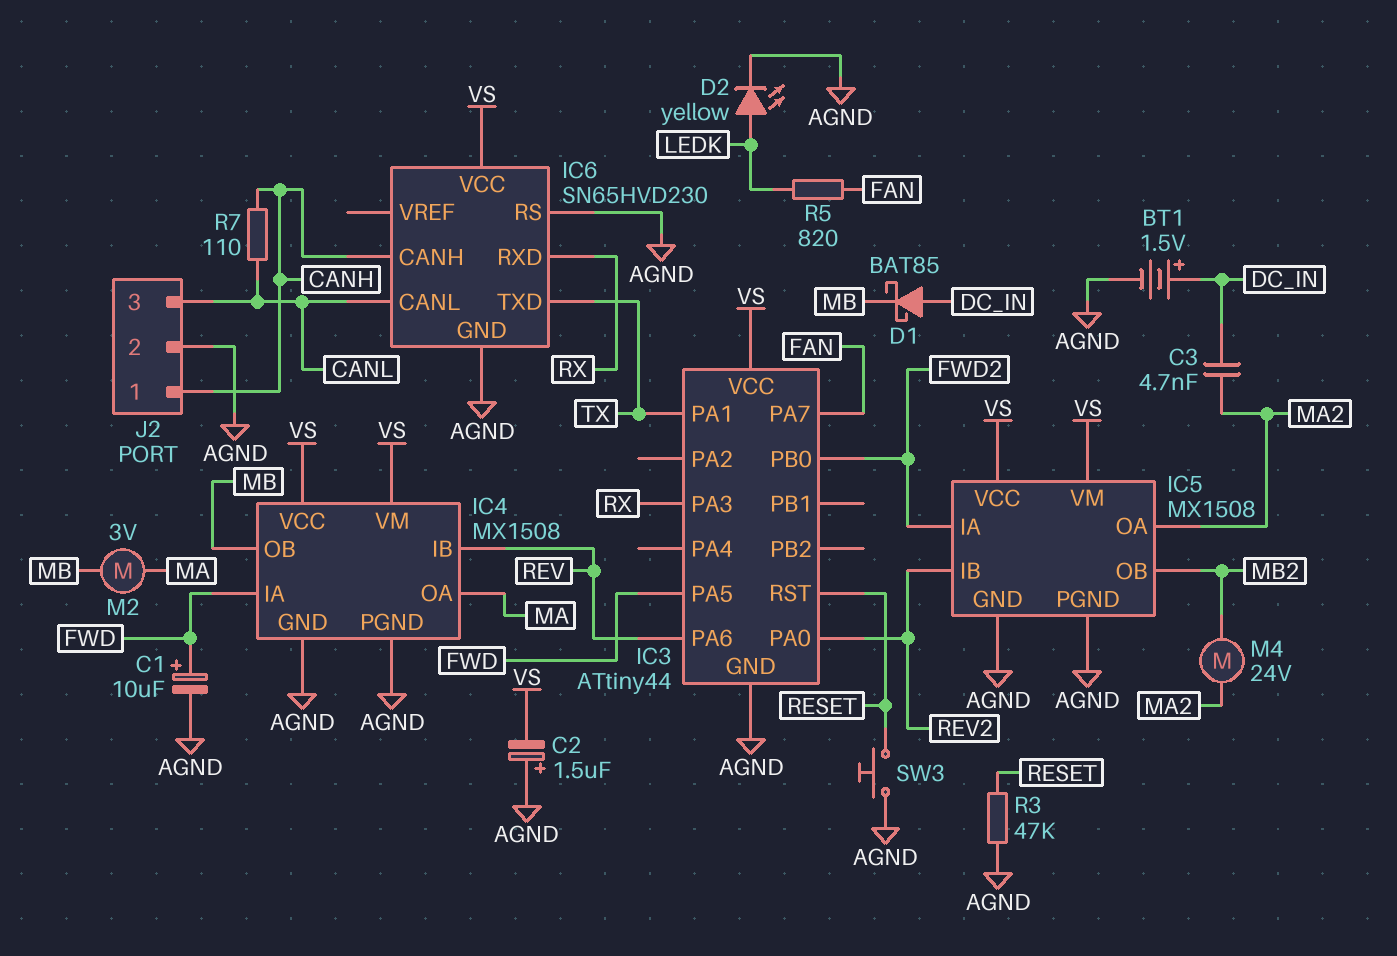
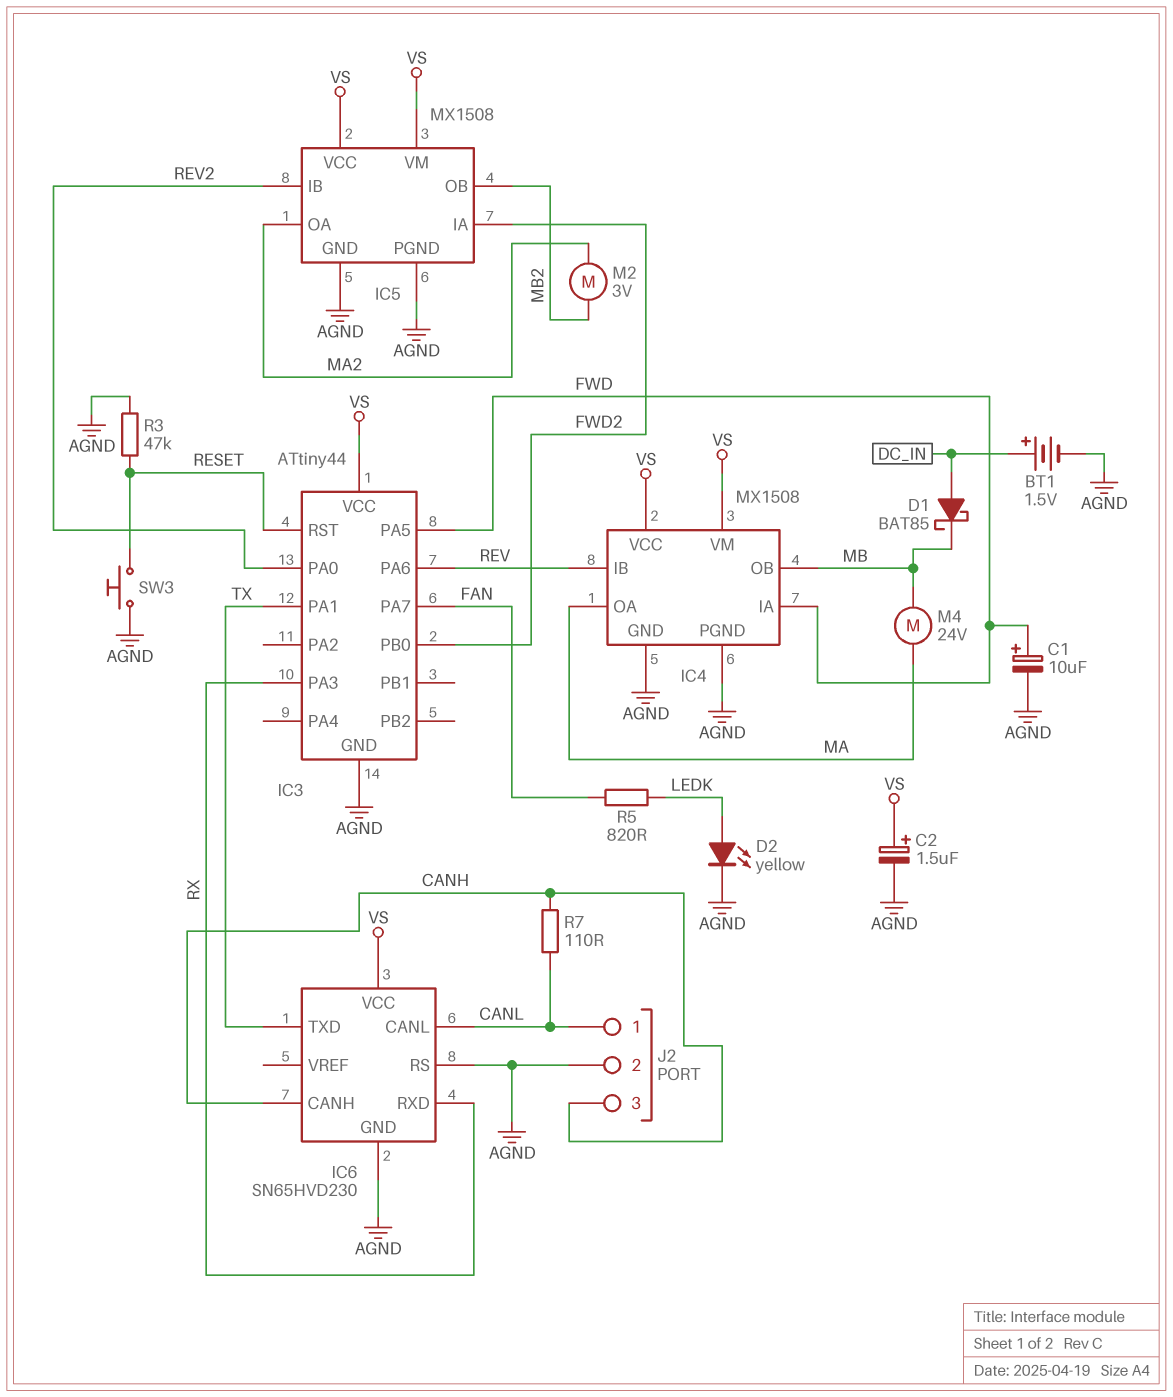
C2: 1.5uF (plus AGND, minus VS) -> 1.5uF (plus VS, minus AGND)
C3: 4.7nF (DC_IN, MA2) -> none
J2 pin 1: CANH -> CANL
J2 pin 3: CANL -> CANH
M2: motor 3V (MA, MB) -> motor 3V (MA2, MB2)
M4: motor 24V (MA2, MB2) -> motor 24V (MA, MB)

